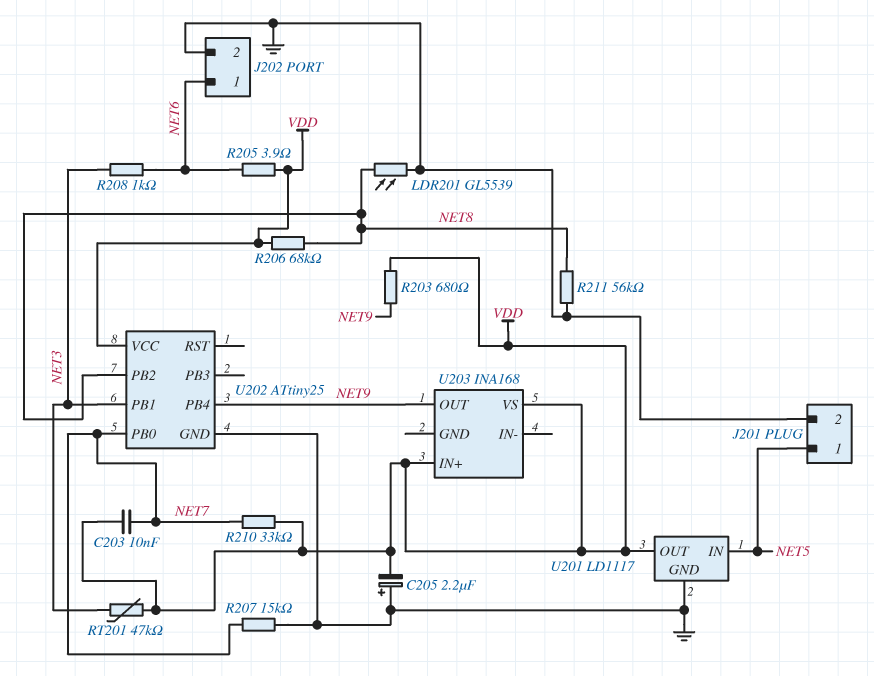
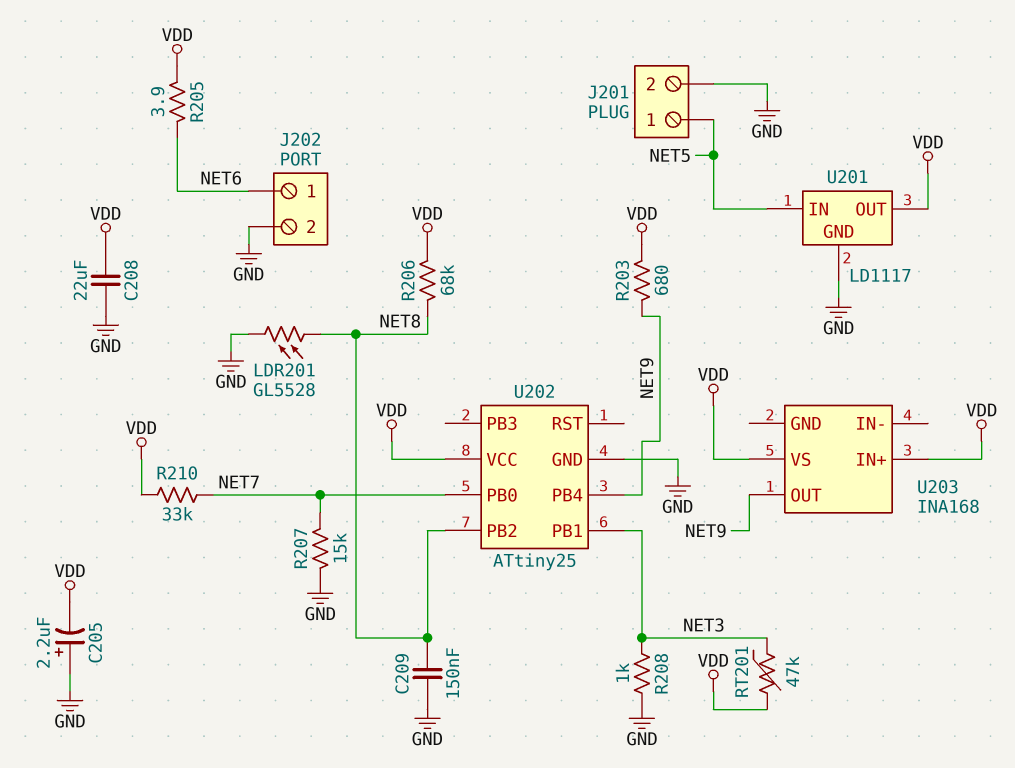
C203: 10nF (NET7, VDD) -> none
C208: none -> 22uF (GND, VDD)
C209: none -> 150nF (GND, NET8)
LDR201: GL5539 (GND, NET8) -> GL5528 (GND, NET8)
R208: 1k (NET3, NET6) -> 1k (GND, NET3)
R211: 56k (GND, NET8) -> none

